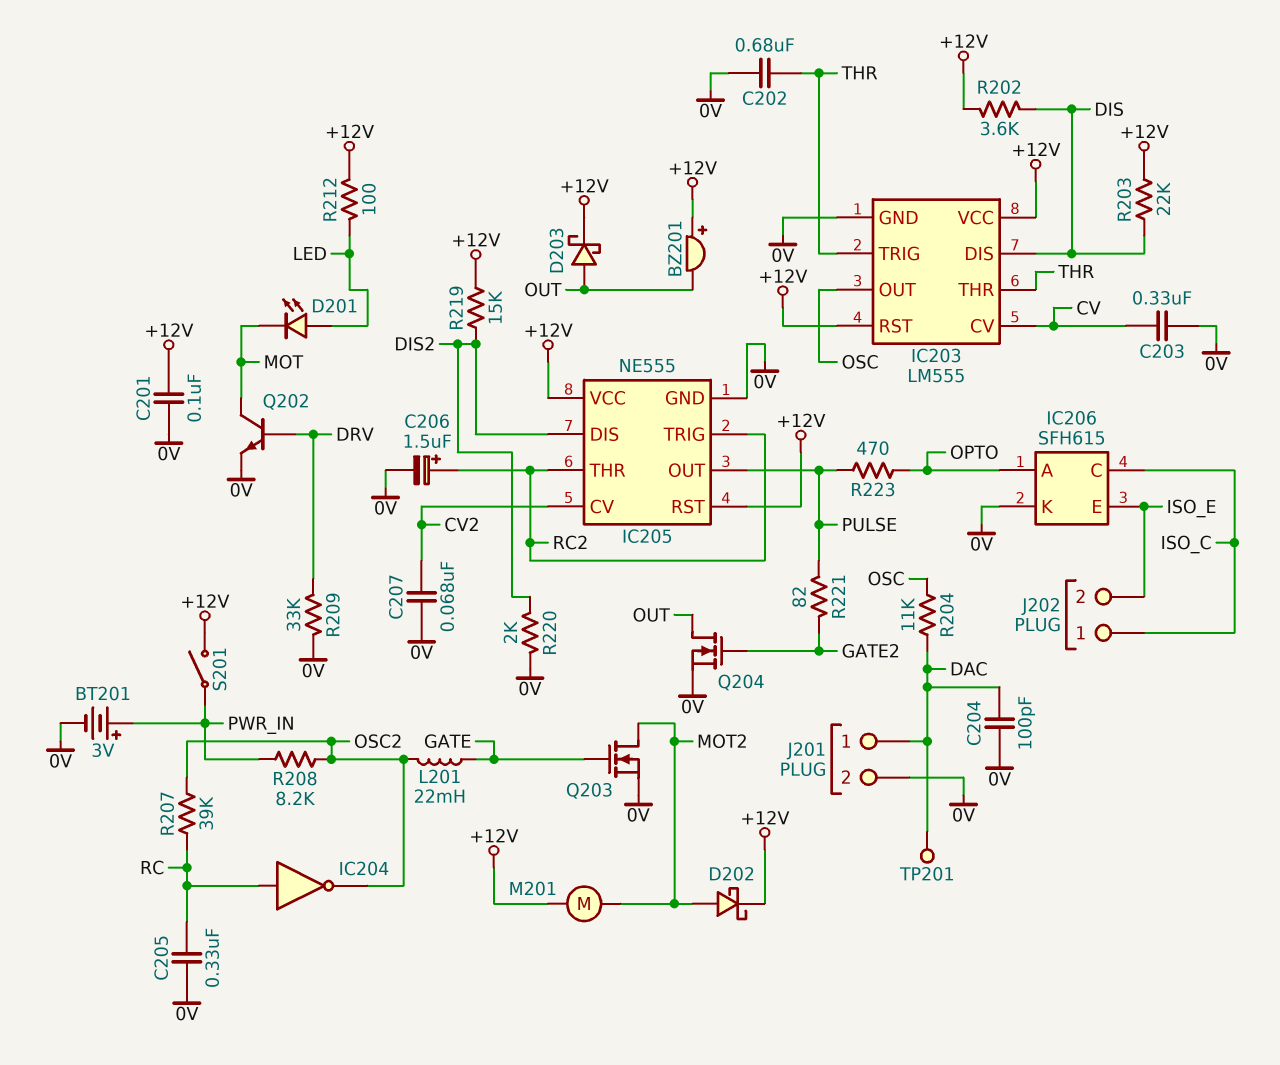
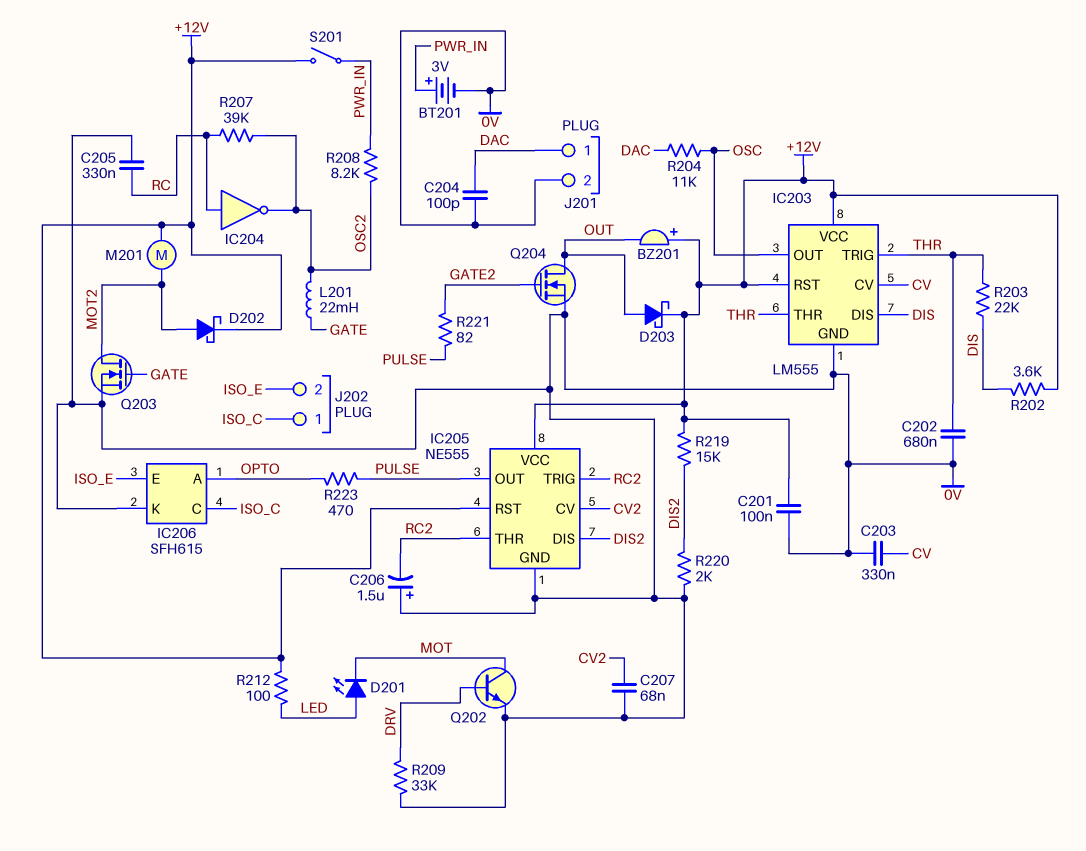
C206: 1.5uF (plus RC2, minus 0V) -> 1.5uF (plus 0V, minus RC2)
R203: 22k (+12V, DIS) -> 22k (DIS, THR)
TP201: test point (DAC) -> none

